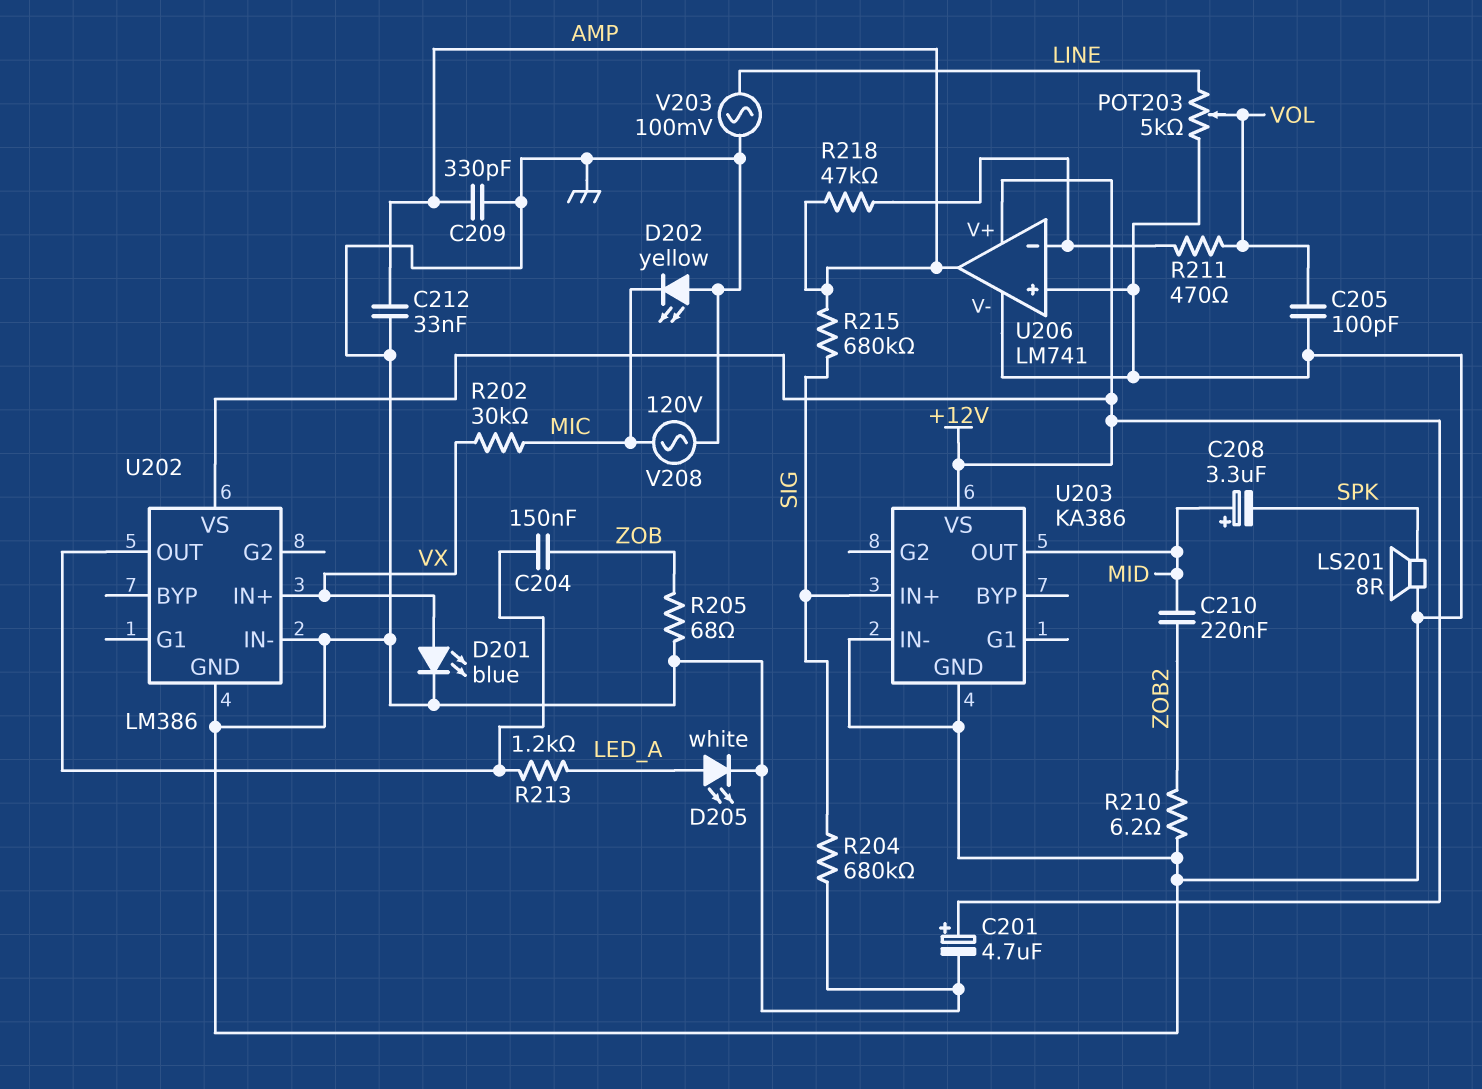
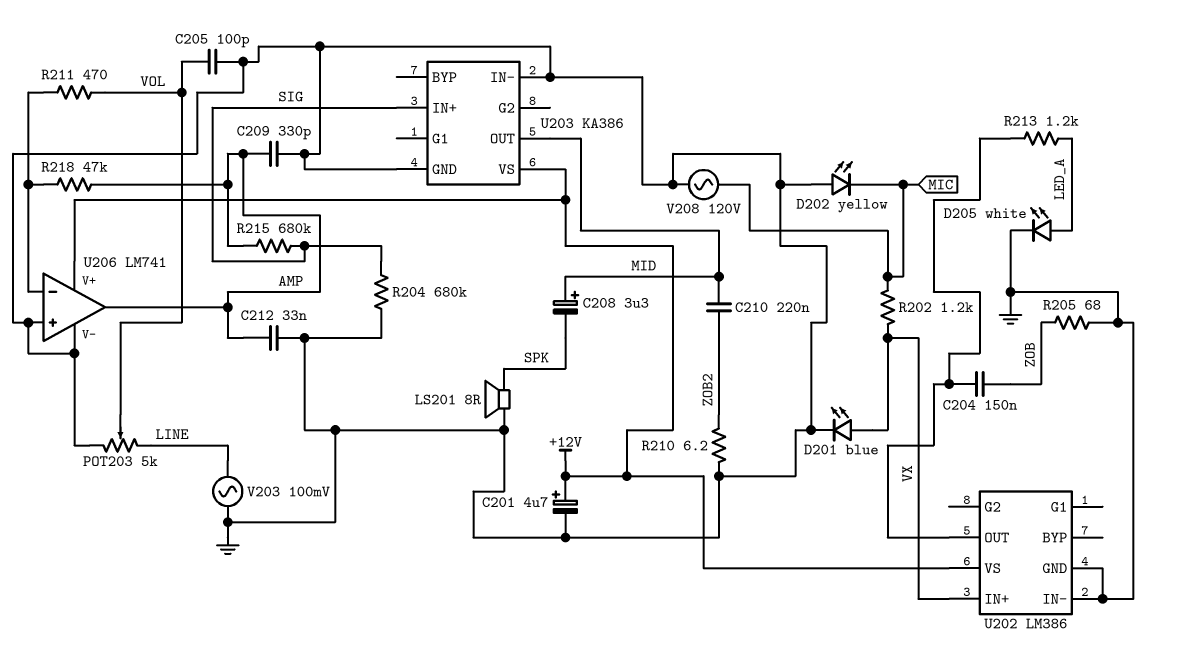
R202: 30k (MIC, VX) -> 1.2k (MIC, VX)

